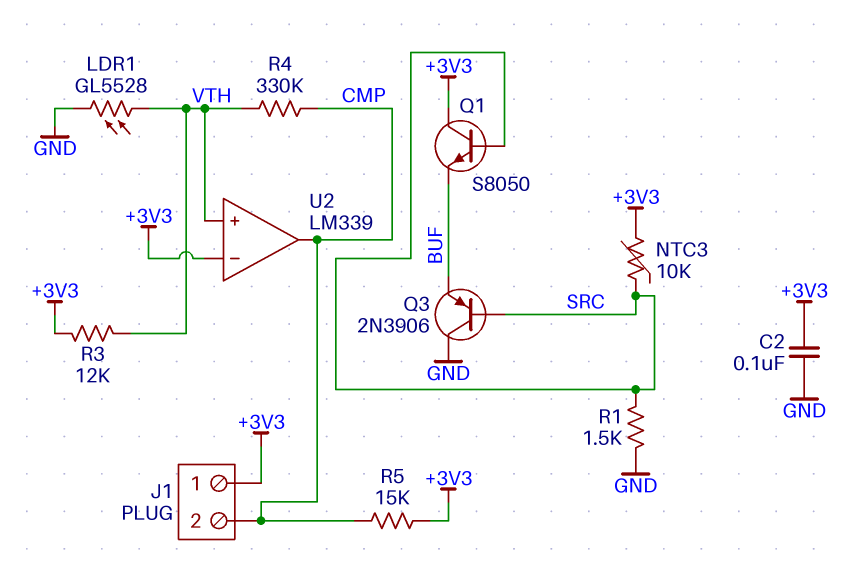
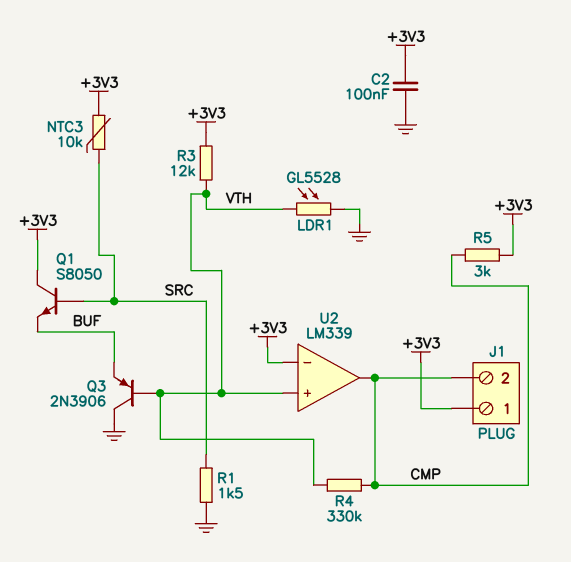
Q3: PNP 2N3906 (B SRC, C GND, E BUF) -> PNP 2N3906 (B VTH, C GND, E BUF)
R5: 15k (+3V3, CMP) -> 3k (+3V3, CMP)

